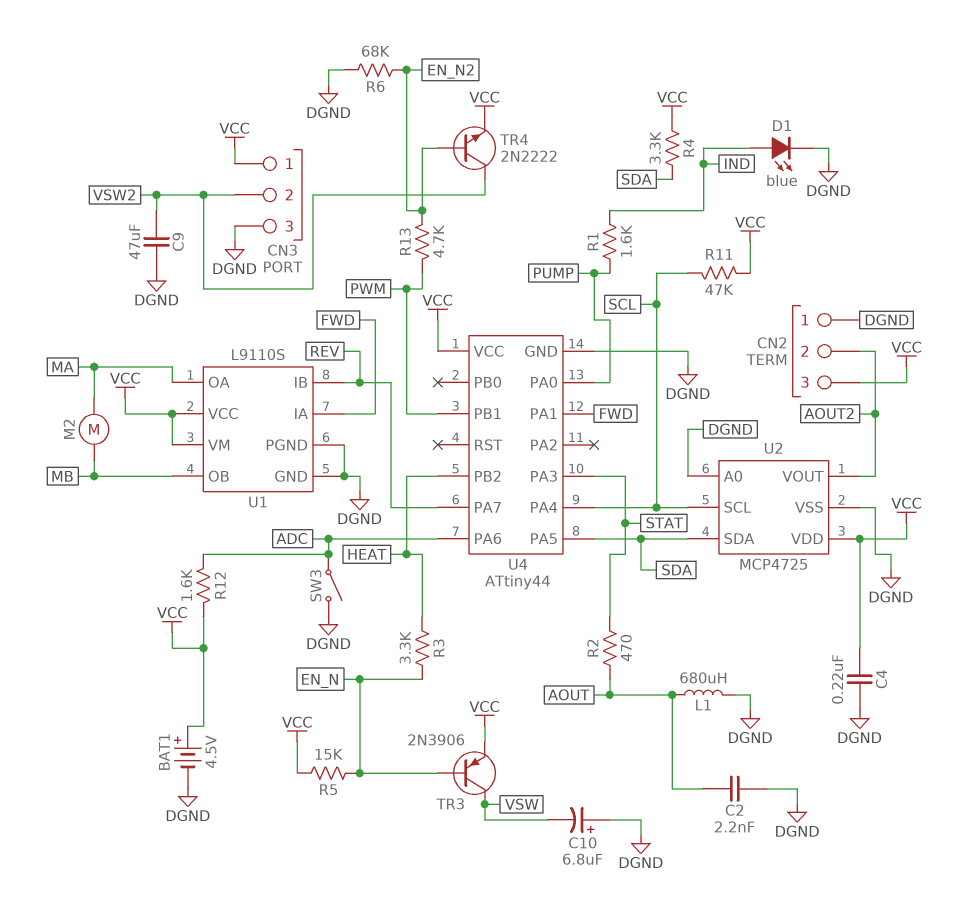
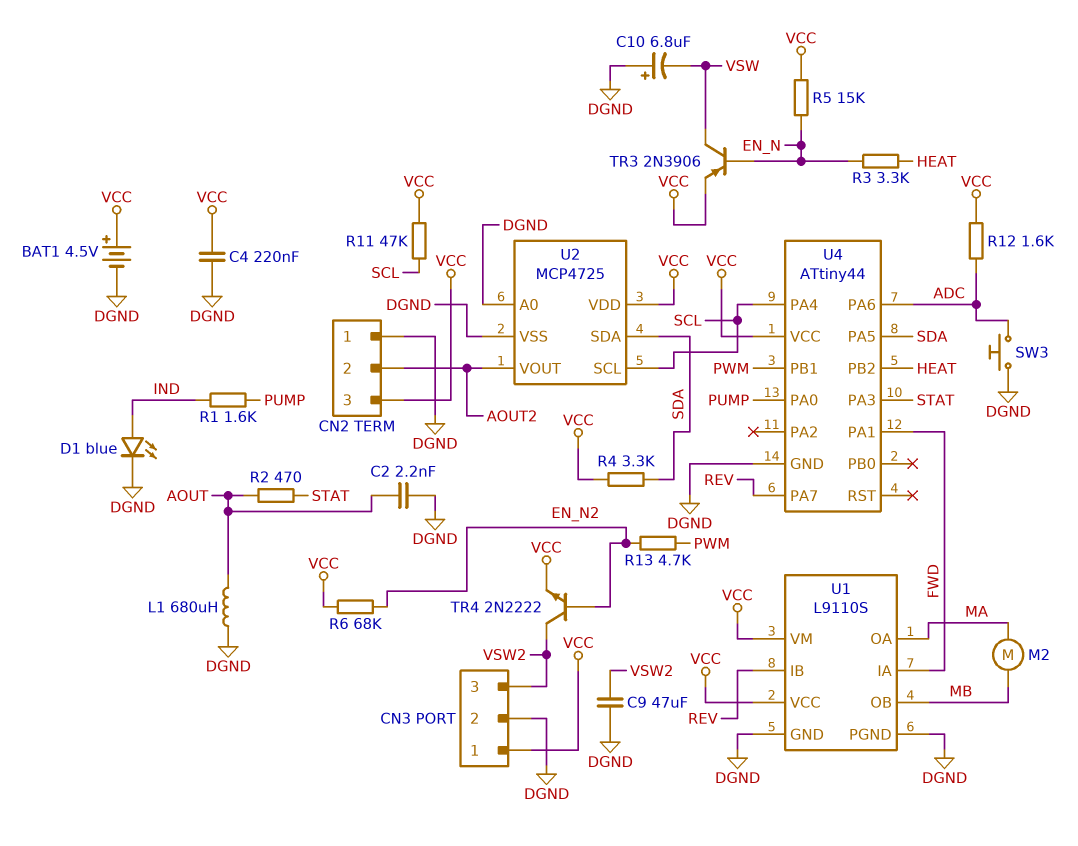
CN3 pin 2: VSW2 -> DGND
CN3 pin 3: DGND -> VSW2
R6: 68k (DGND, EN_N2) -> 68k (EN_N2, VCC)
SW3: switch (ADC, DGND) -> button (ADC, DGND)

